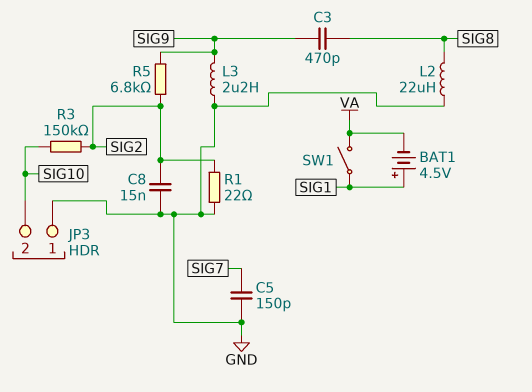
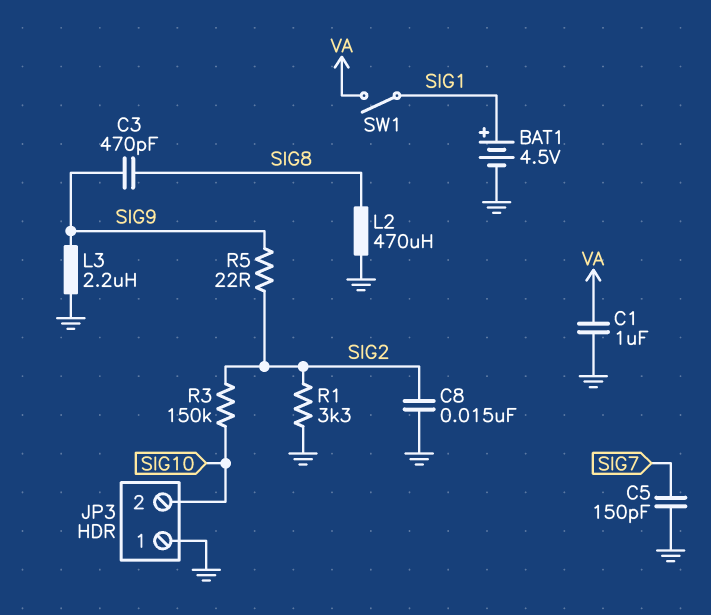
BAT1: 4.5V (plus SIG1, minus VA) -> 4.5V (plus SIG1, minus GND)
C1: none -> 1uF (GND, VA)
L2: 22uH (GND, SIG8) -> 470uH (GND, SIG8)
R1: 22 (GND, SIG2) -> 3.3k (GND, SIG2)
R5: 6.8k (SIG2, SIG9) -> 22 (SIG2, SIG9)

